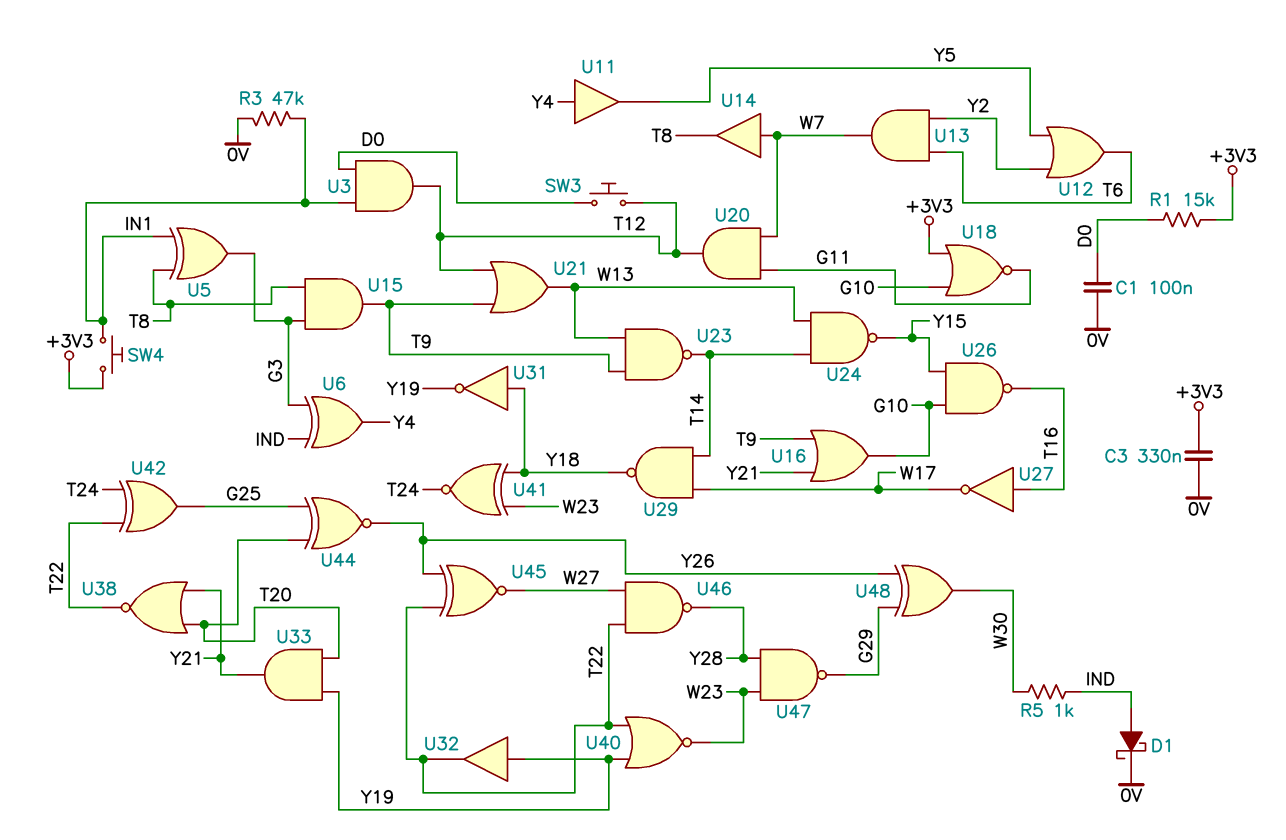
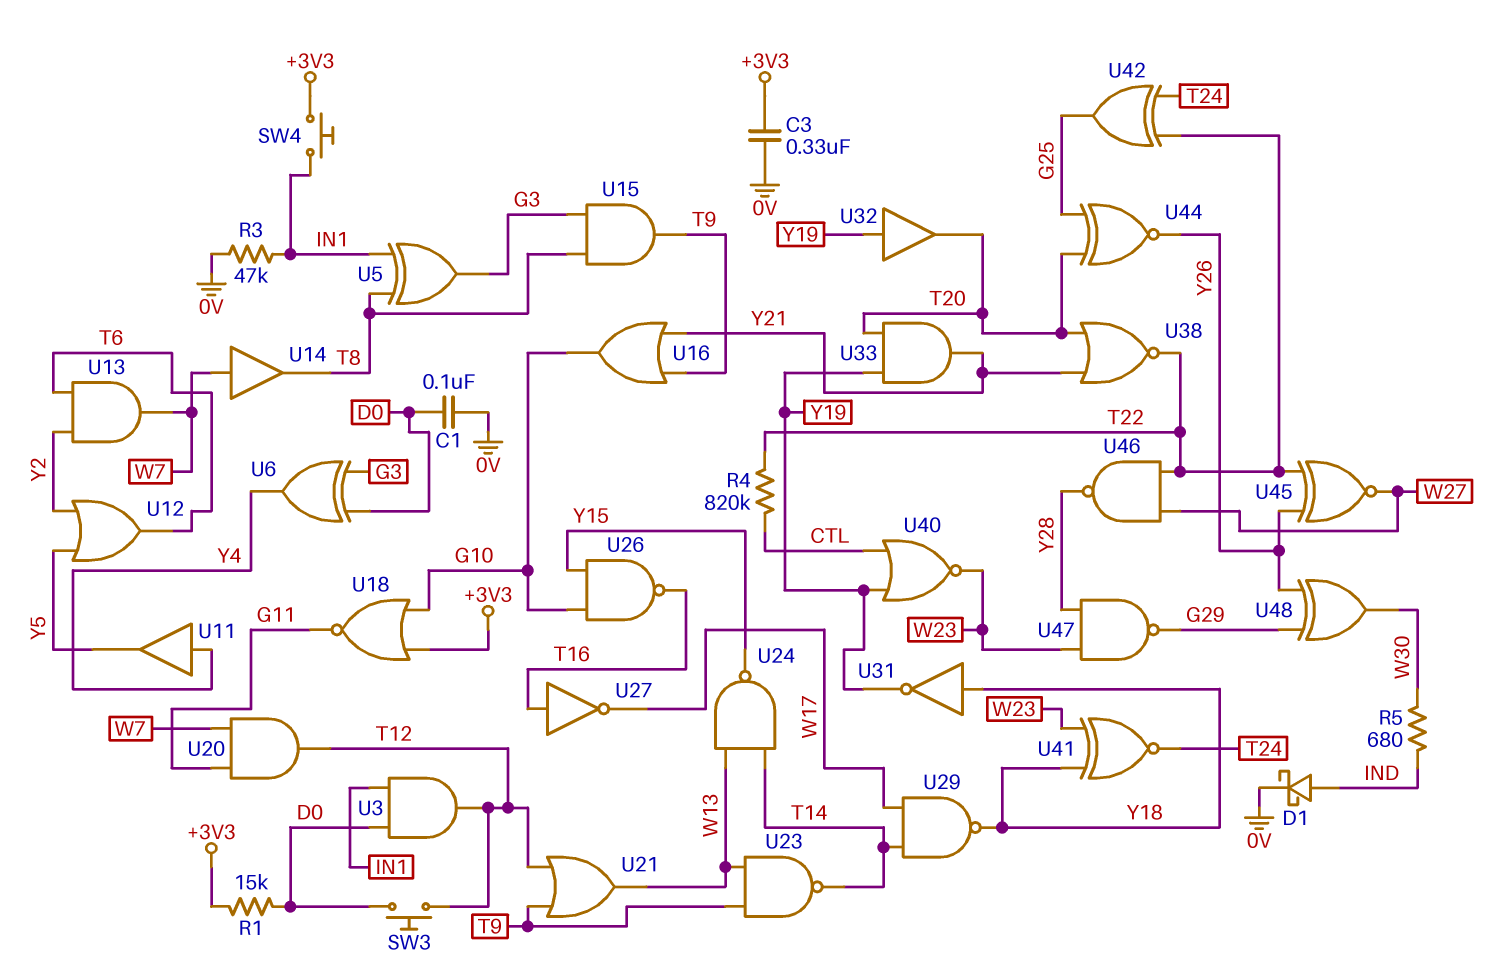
R4: none -> 820k (CTL, T22)
R5: 1k (IND, W30) -> 680 (IND, W30)
U6: XOR (in G3, in IND, out Y4) -> XOR (in D0, in G3, out Y4)
U32: buffer (in Y19, out T22) -> buffer (in Y19, out T20)
U40: NOR (in T22, in Y19, out W23) -> NOR (in CTL, in Y19, out W23)

